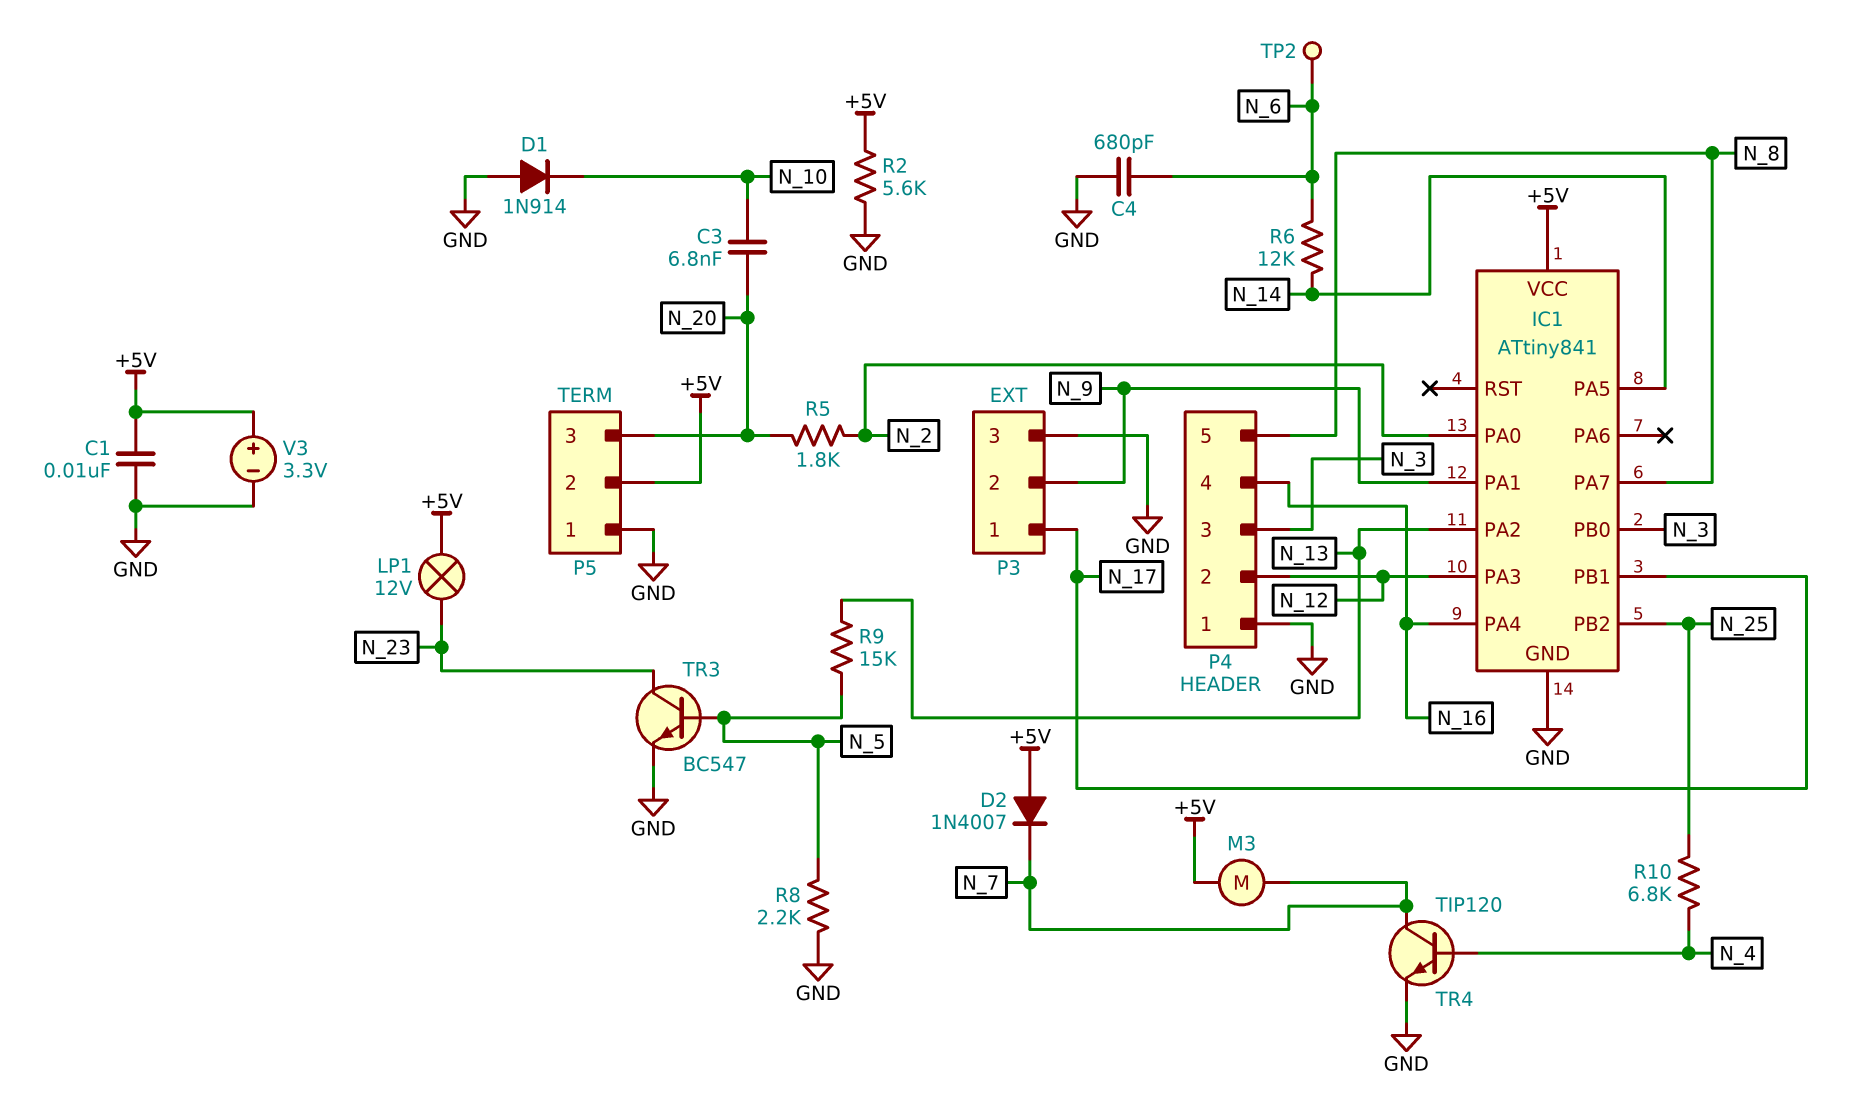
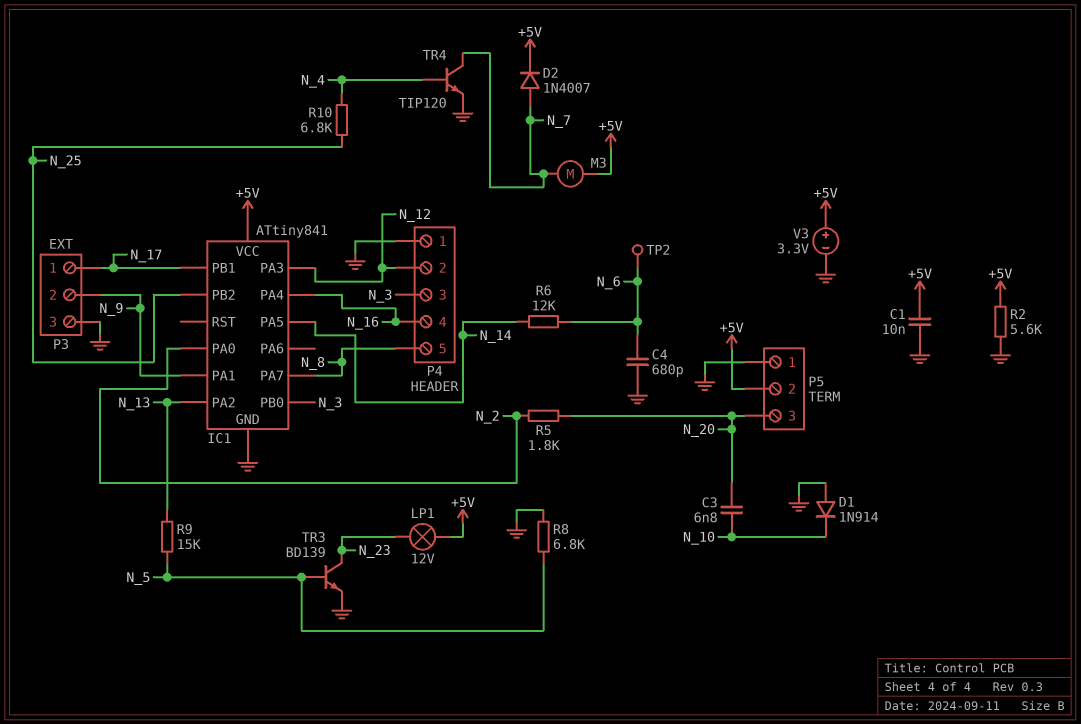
D2: diode 1N4007 (A +5V, K N_7) -> diode 1N4007 (A N_7, K +5V)
R8: 2.2k (GND, N_5) -> 6.8k (GND, N_5)
TR3: NPN BC547 (B N_5, C N_23, E GND) -> NPN BD139 (B N_5, C N_23, E GND)

